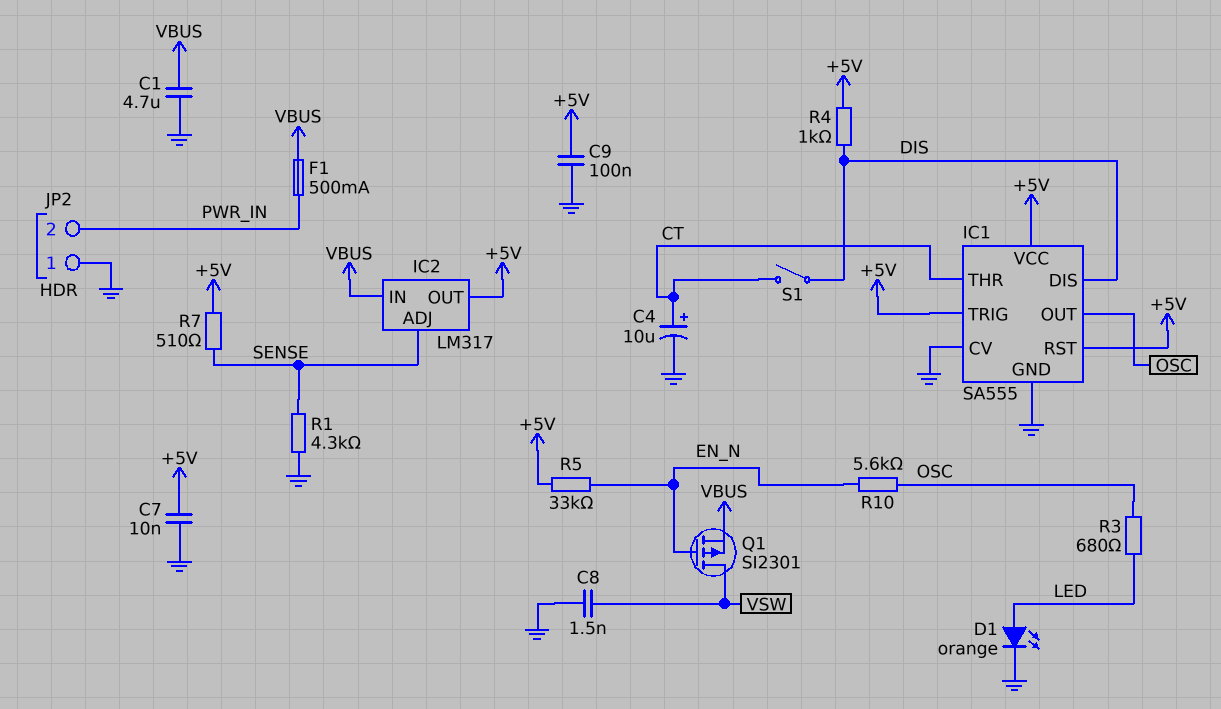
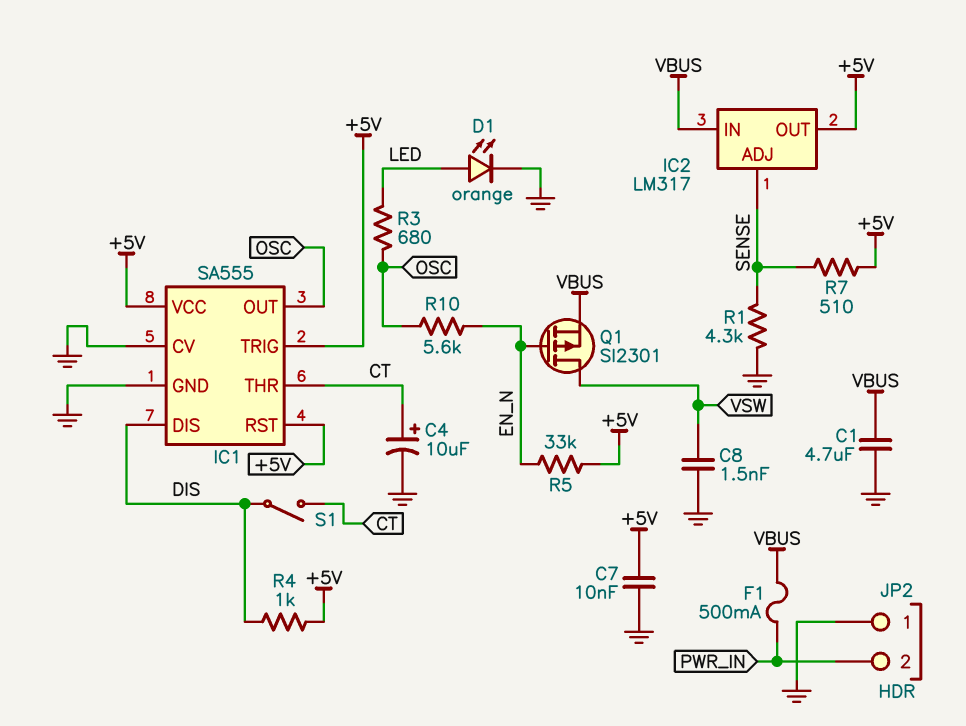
C9: 100nF (+5V, GND) -> none

